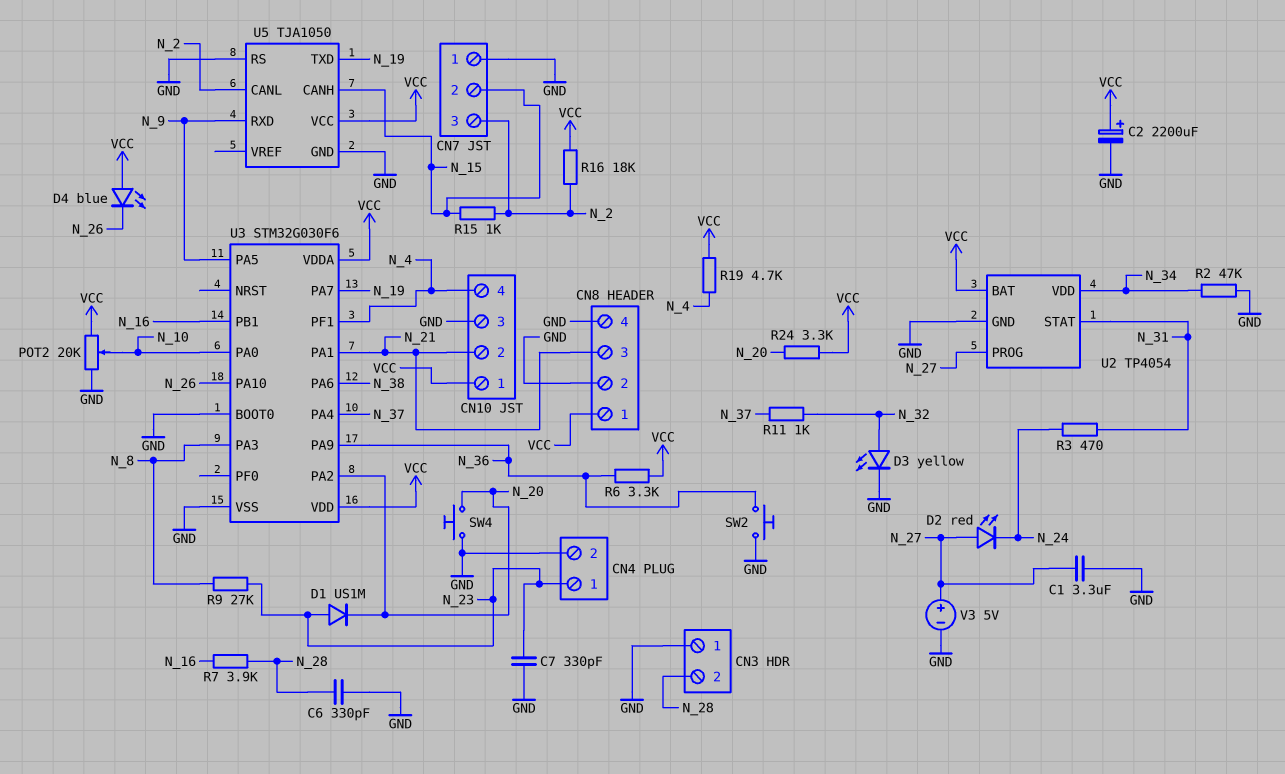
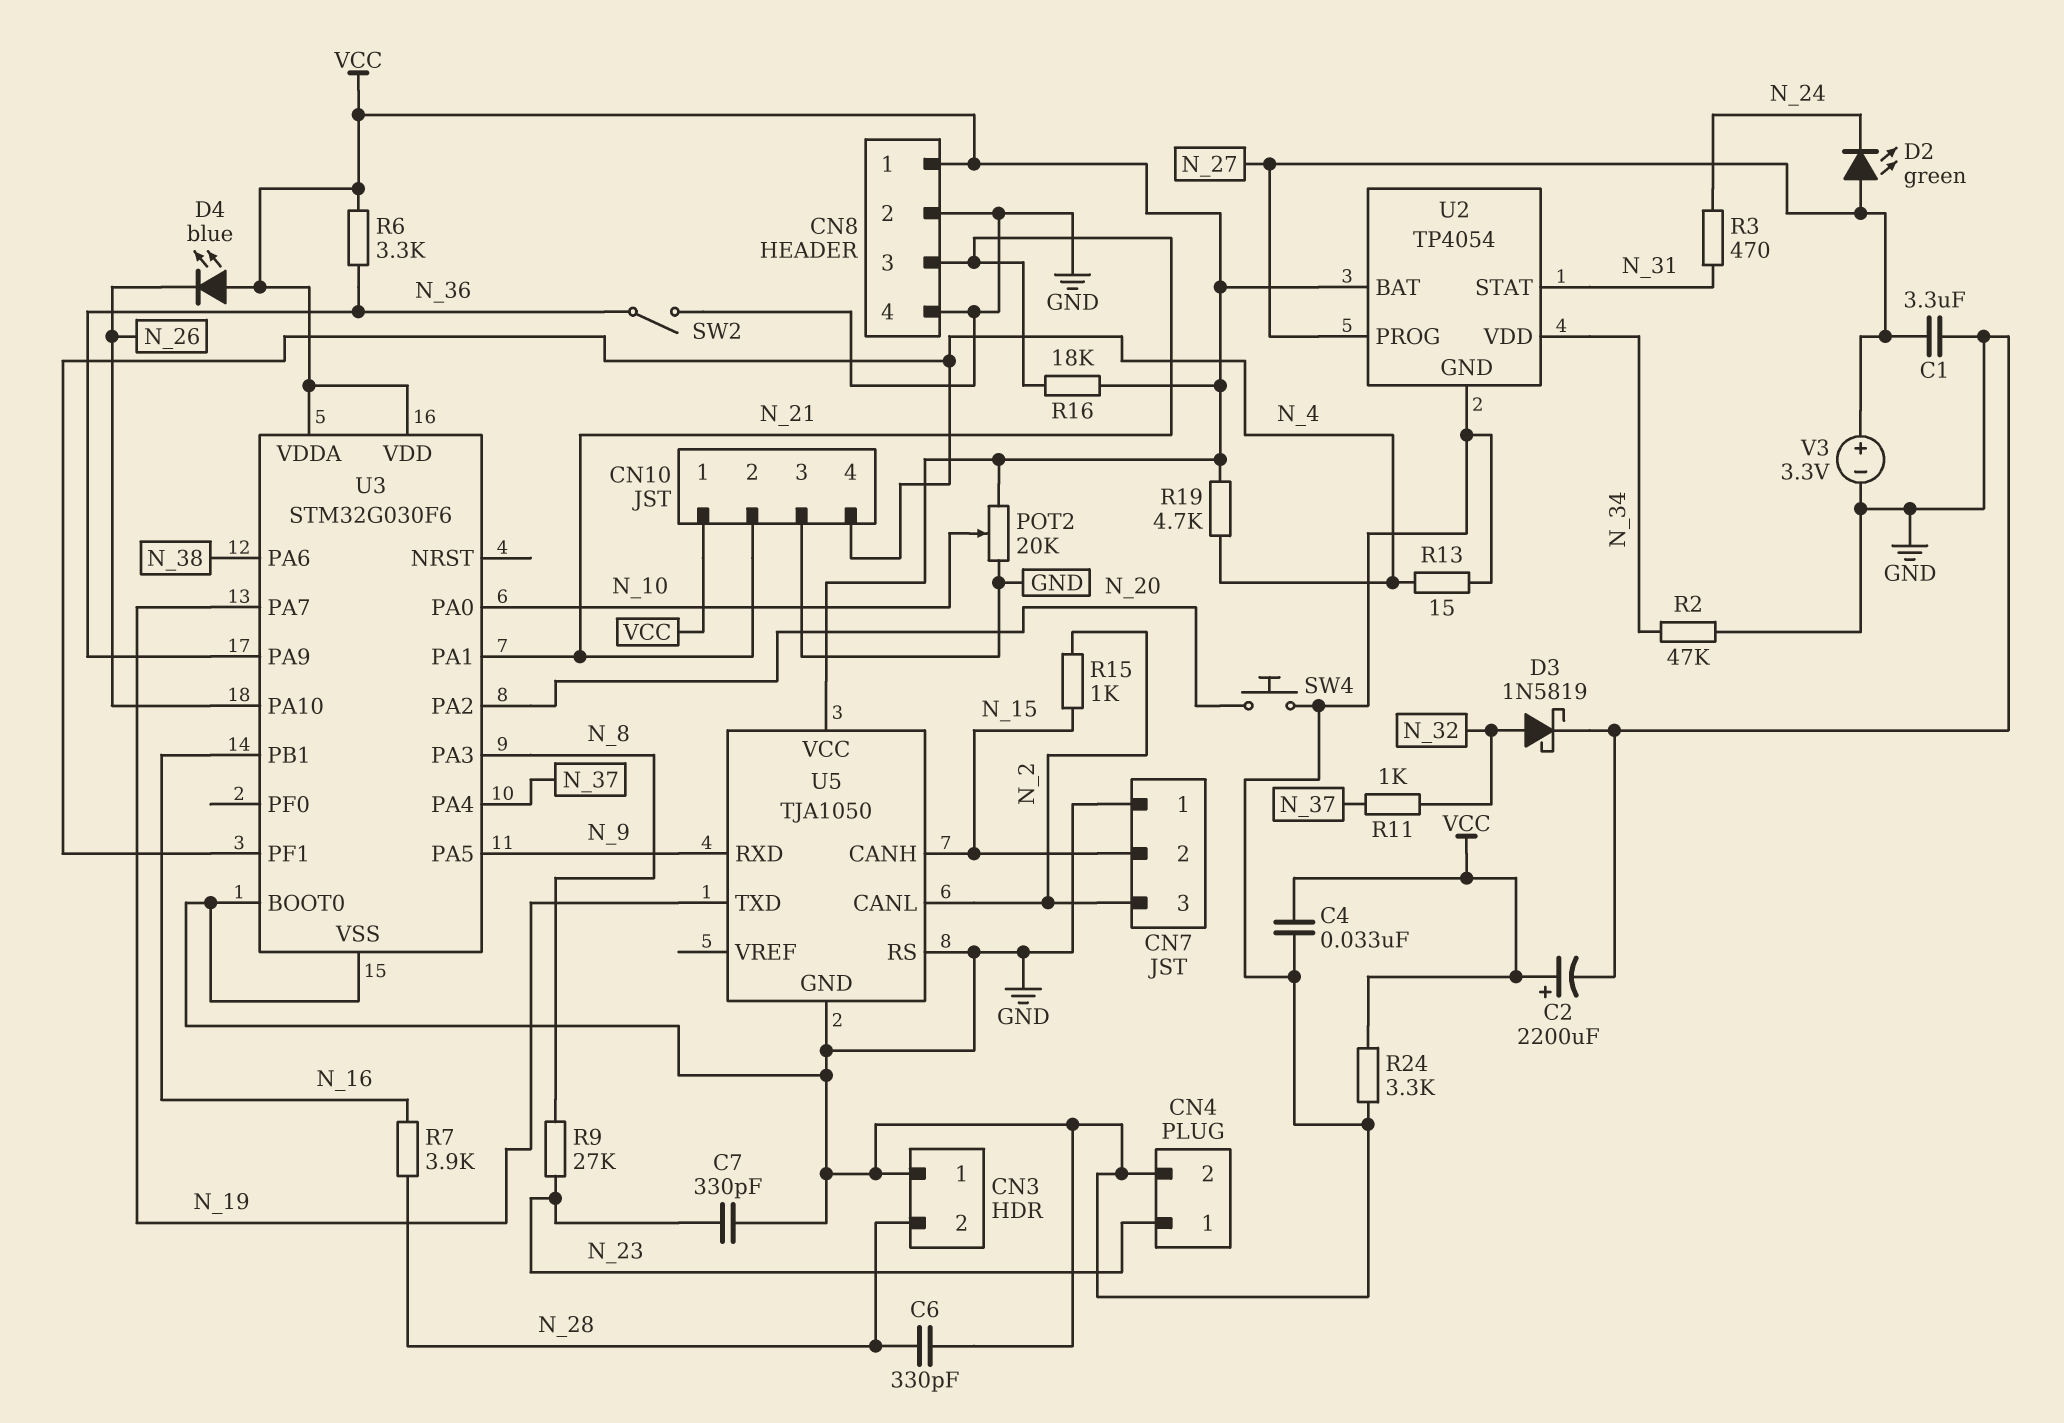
C4: none -> 33nF (GND, VCC)
D1: diode US1M (A N_23, K N_20) -> none
D2: LED red (A N_27, K N_24) -> LED green (A N_27, K N_24)
D3: LED yellow (A N_32, K GND) -> schottky 1N5819 (A N_32, K GND)
R13: none -> 15 (GND, N_4)
R16: 18k (N_2, VCC) -> 18k (N_21, VCC)
R24: 3.3k (N_20, VCC) -> 3.3k (GND, VCC)
SW2: button (GND, N_36) -> switch (GND, N_36)
V3: 5V (plus N_27, minus GND) -> 3.3V (plus N_27, minus GND)

